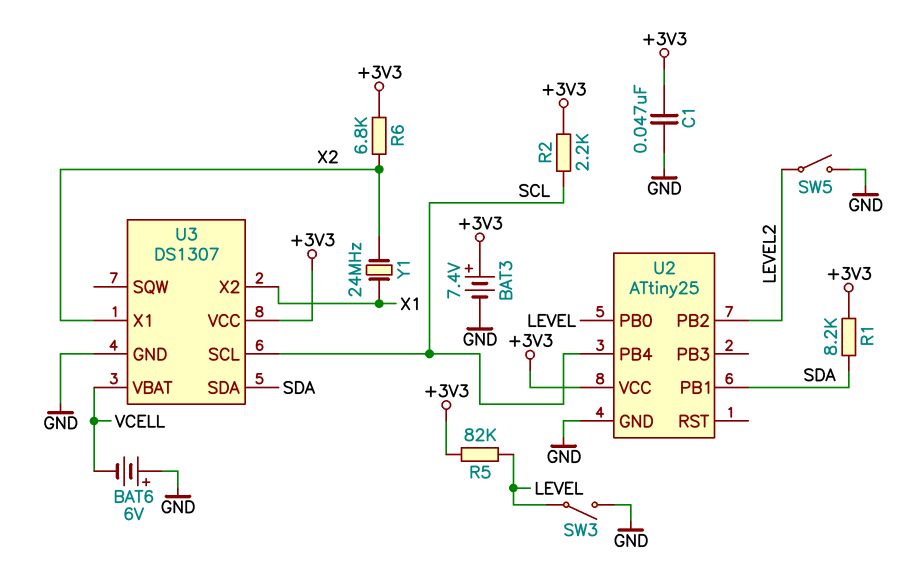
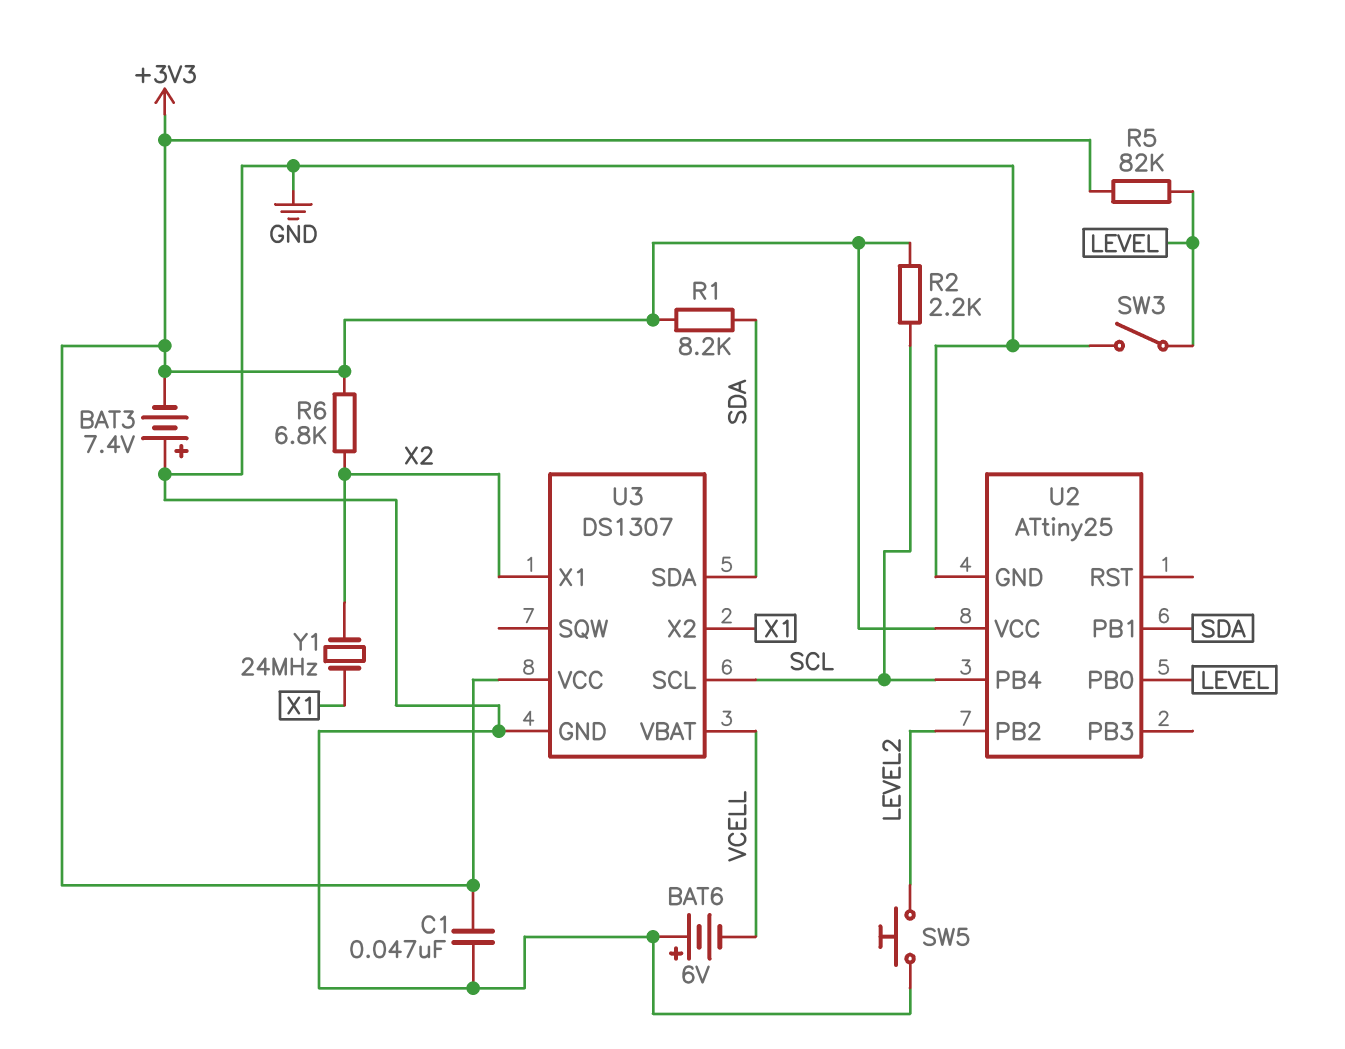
BAT3: 7.4V (plus +3V3, minus GND) -> 7.4V (plus GND, minus +3V3)
SW5: switch (GND, LEVEL2) -> button (GND, LEVEL2)

